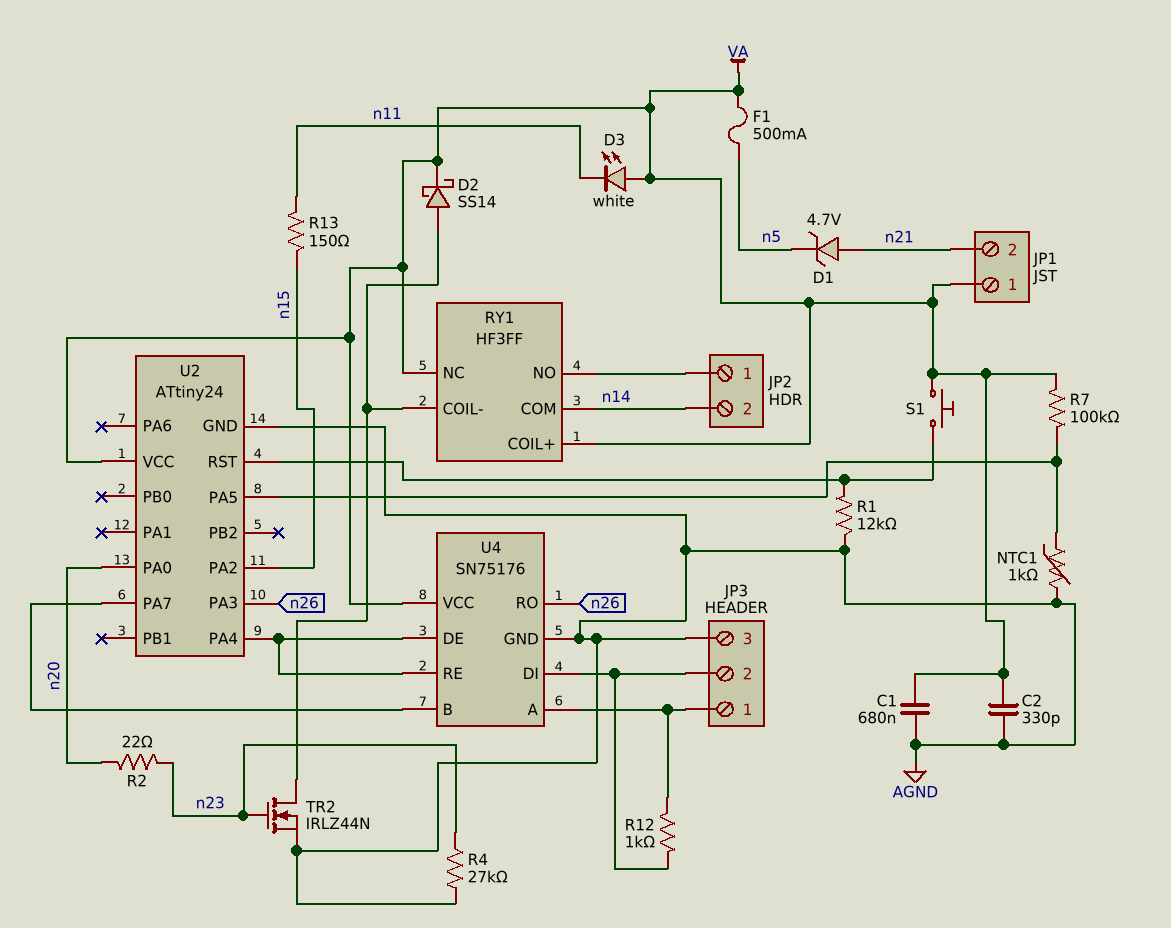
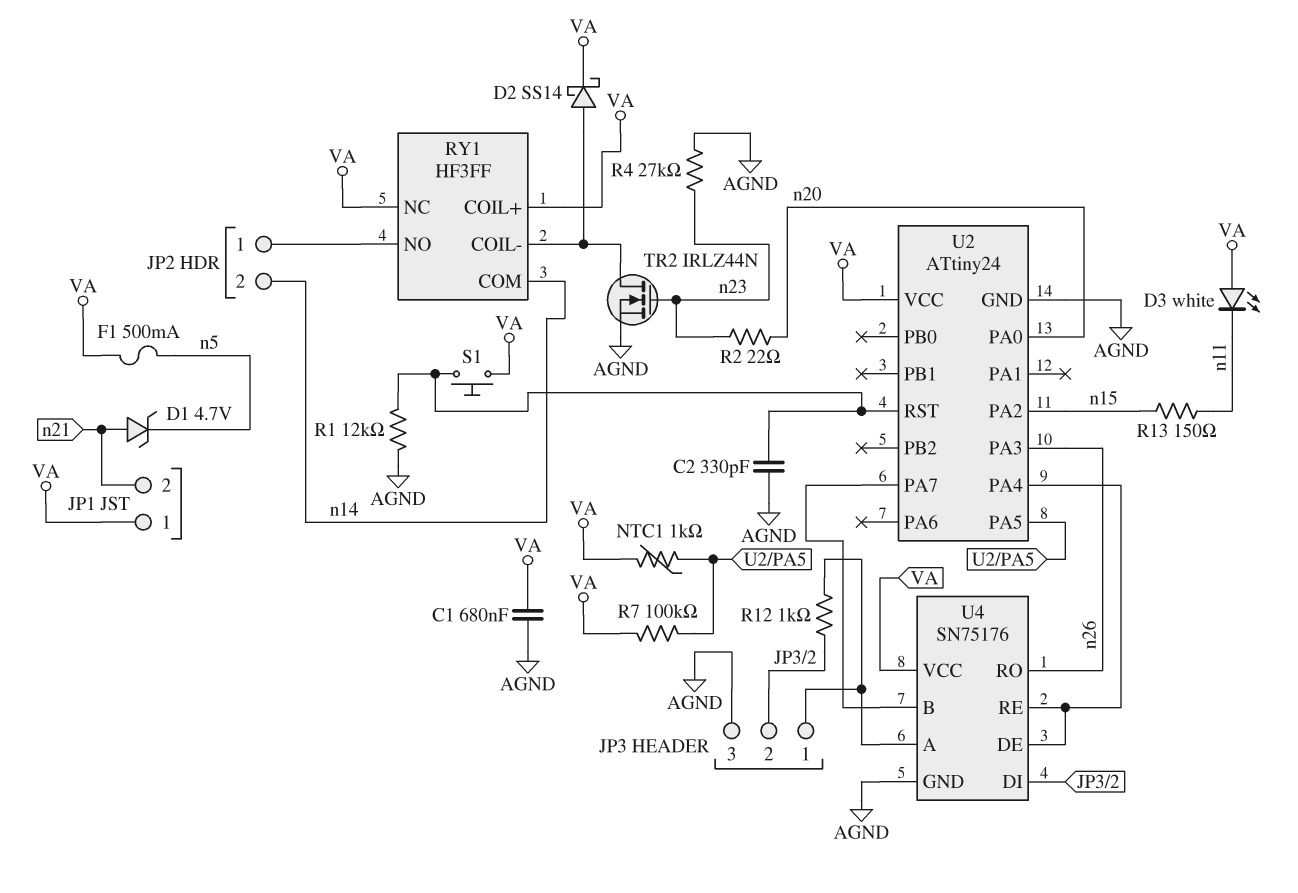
C2: 330pF (AGND, VA) -> 330pF (AGND, U2/RST)
NTC1: 1k (AGND, U2/PA5) -> 1k (U2/PA5, VA)

